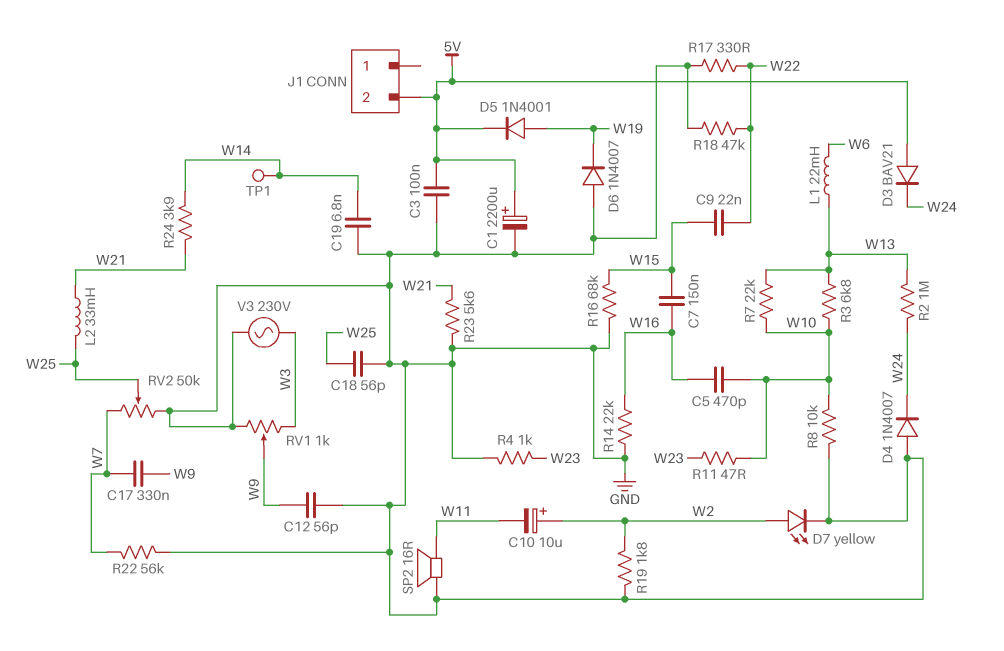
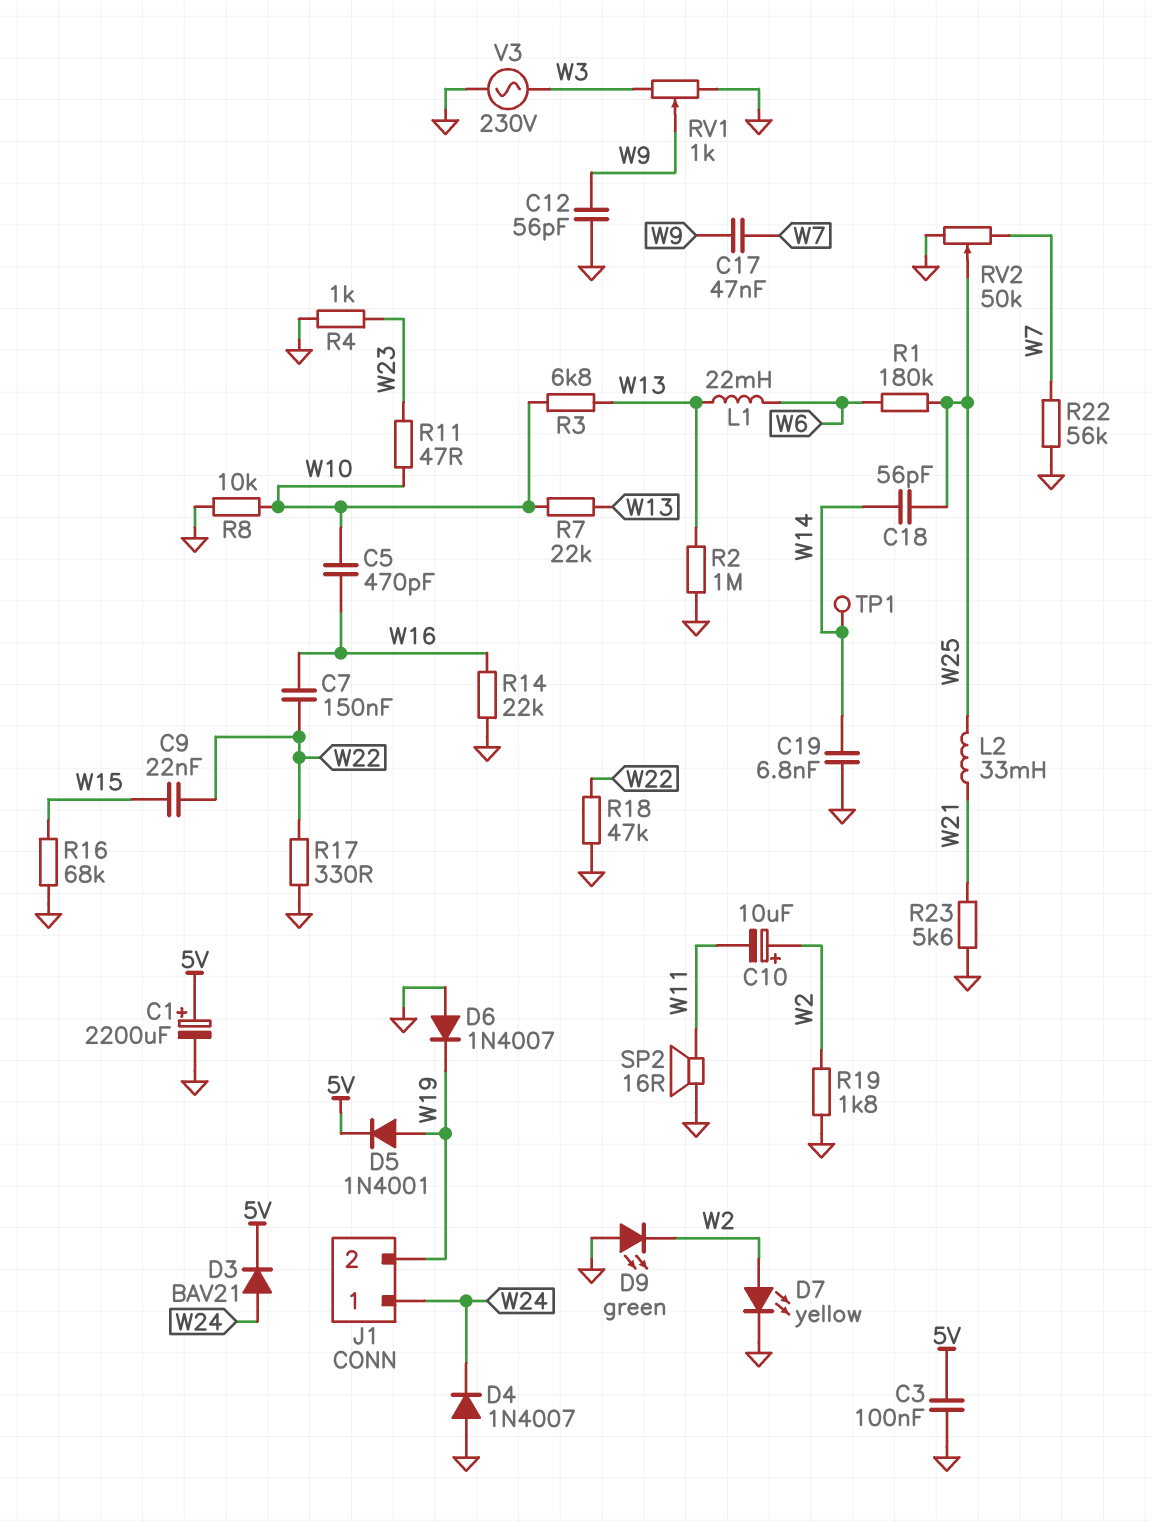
C7: 150nF (W15, W16) -> 150nF (W16, W22)
C17: 330nF (W7, W9) -> 47nF (W7, W9)
C18: 56pF (GND, W25) -> 56pF (W14, W25)
D3: diode BAV21 (A 5V, K W24) -> diode BAV21 (A W24, K 5V)
D9: none -> LED green (A GND, K W2)
J1 pin 1: none -> W24
J1 pin 2: 5V -> W19
R1: none -> 180k (W6, W25)
R2: 1M (W13, W24) -> 1M (GND, W13)
R24: 3.9k (W14, W21) -> none

